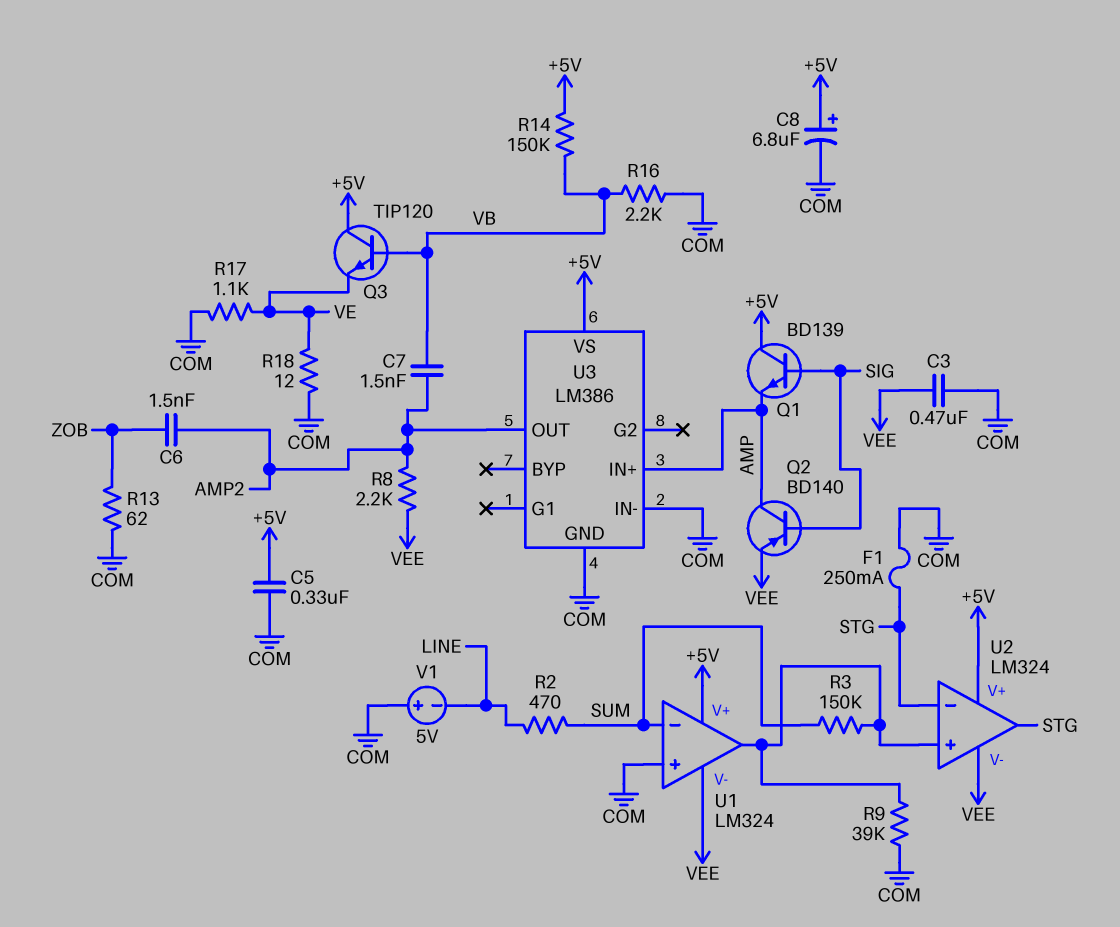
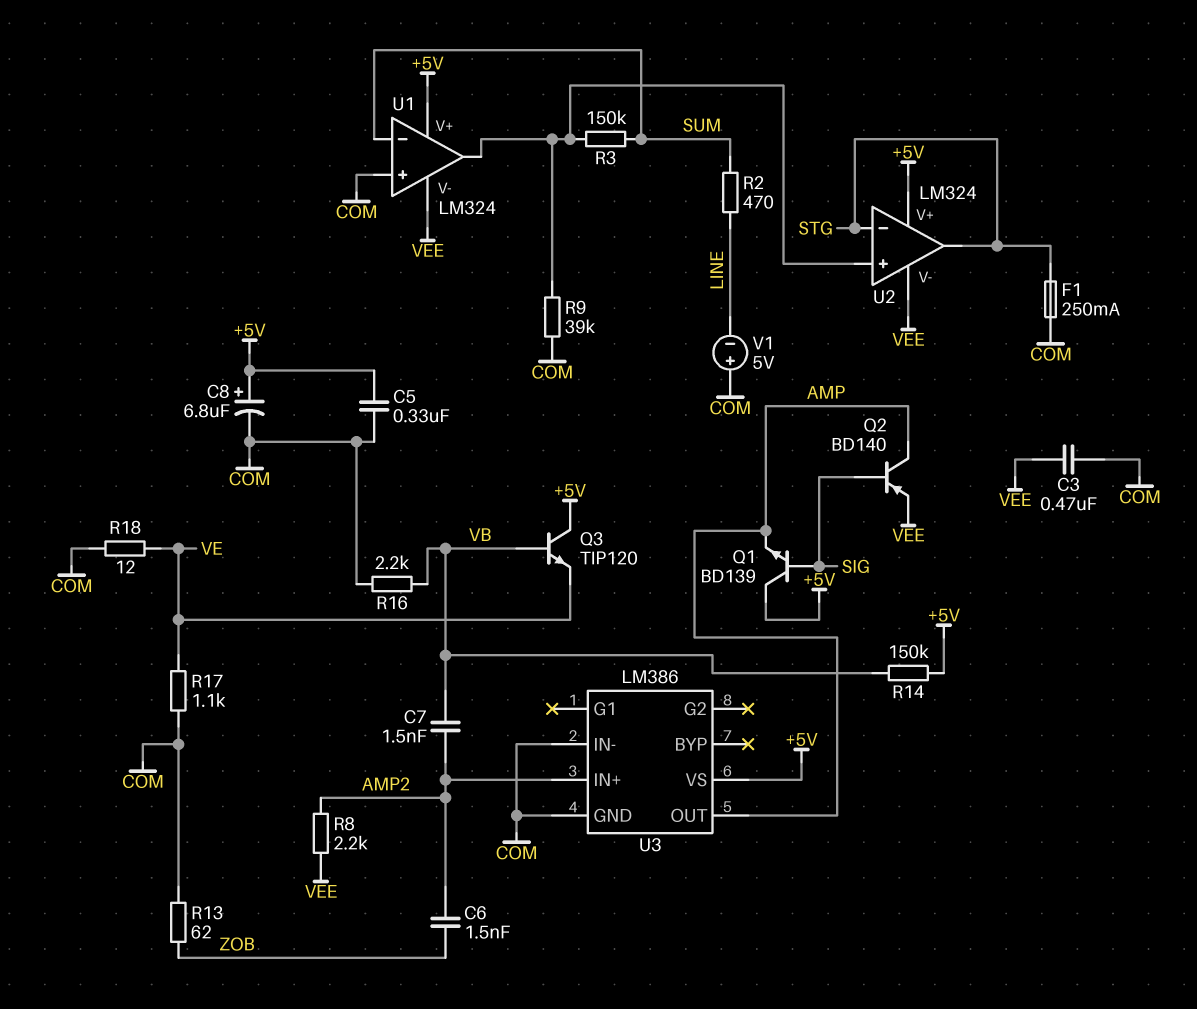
U3 pin IN+: AMP -> AMP2
U3 pin OUT: AMP2 -> AMP

